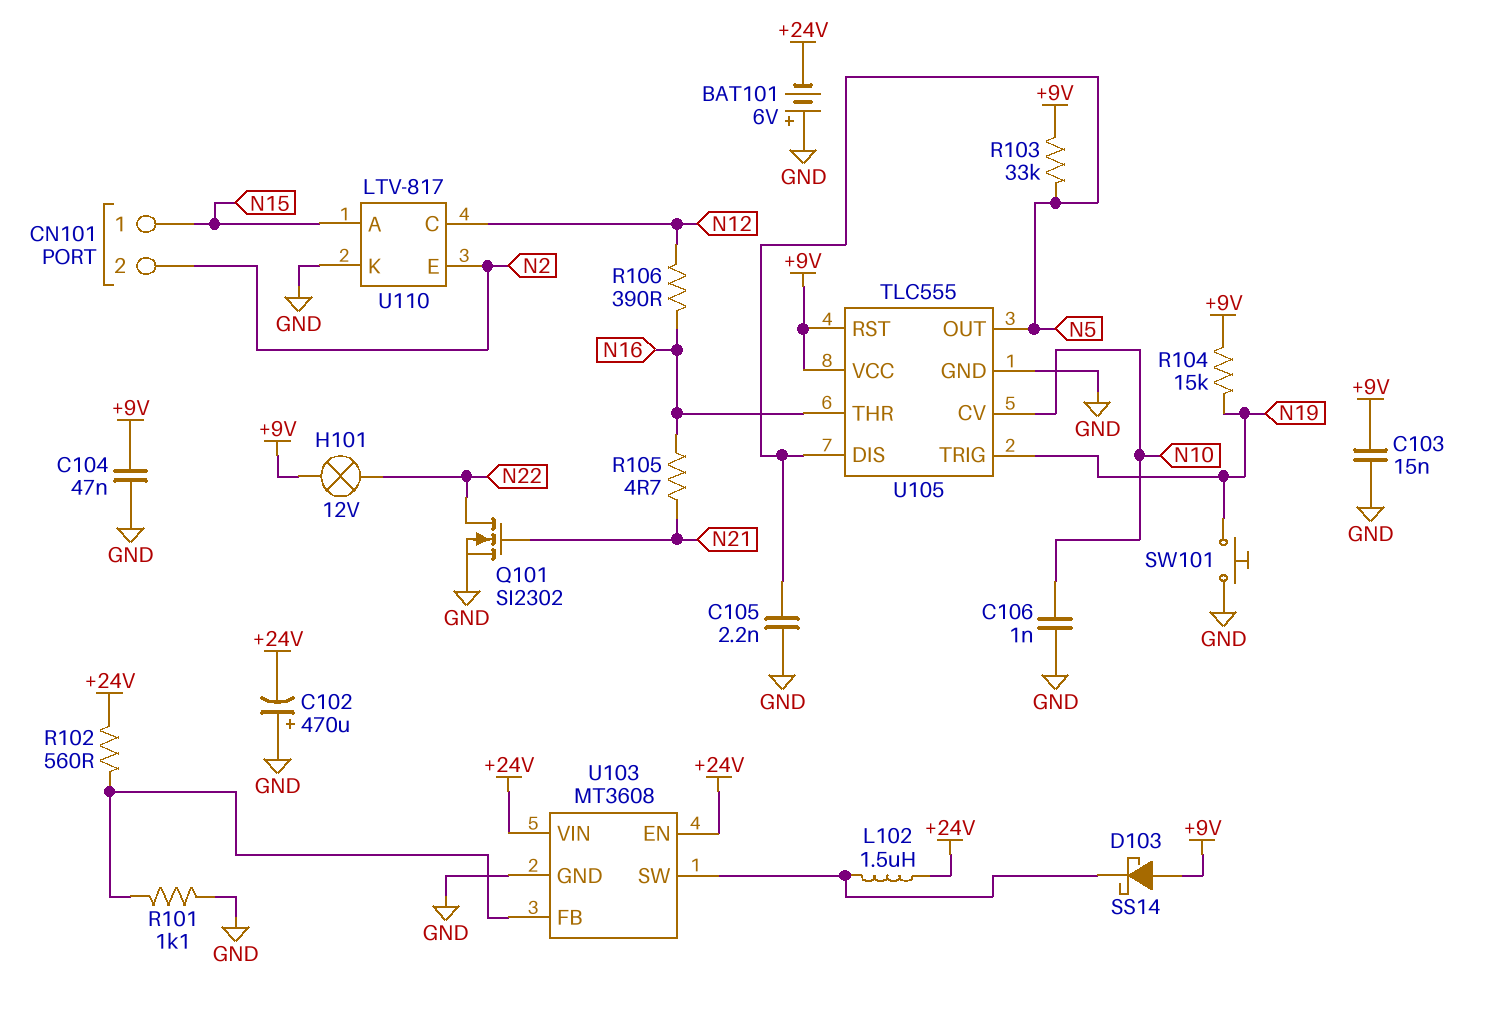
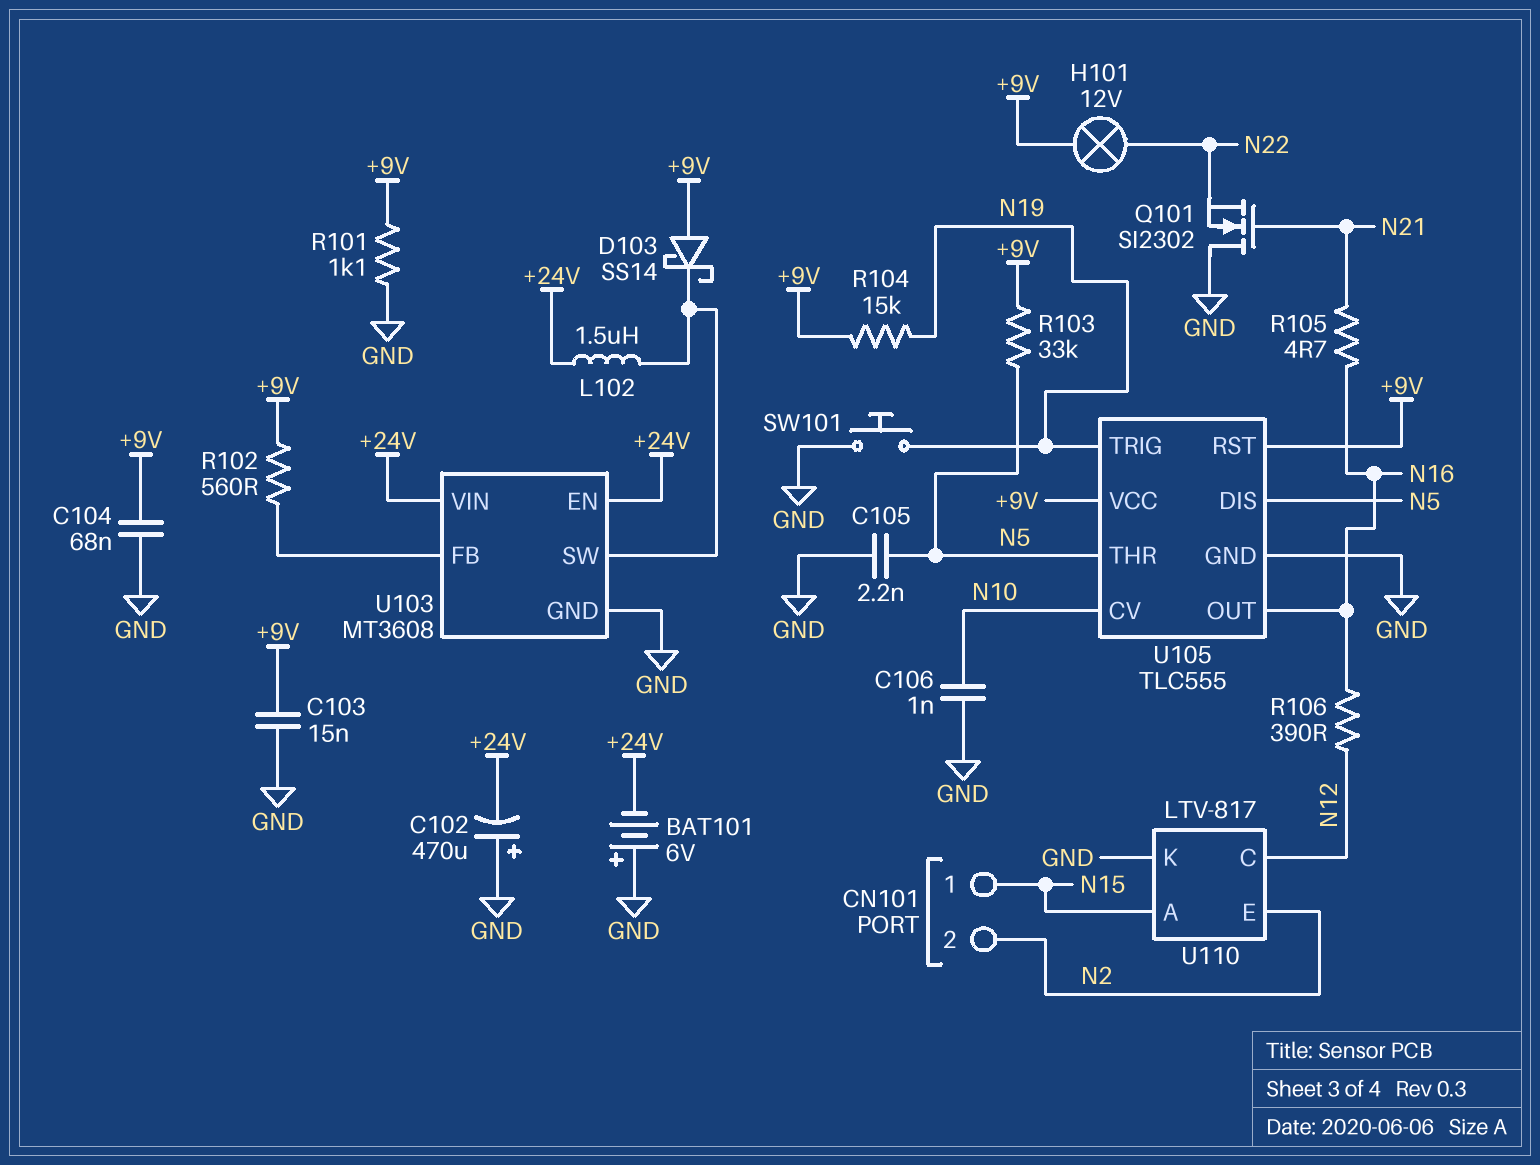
C104: 47nF (+9V, GND) -> 68nF (+9V, GND)
Q101: NMOS SI2302 (G N21, D N22, S GND) -> NMOS SI2302 (G N21, D GND, S N22)
R101: 1.1k (GND, U103/FB) -> 1.1k (+9V, GND)
R102: 560 (+24V, U103/FB) -> 560 (+9V, U103/FB)
U105 pin OUT: N5 -> N16
U105 pin THR: N16 -> N5

